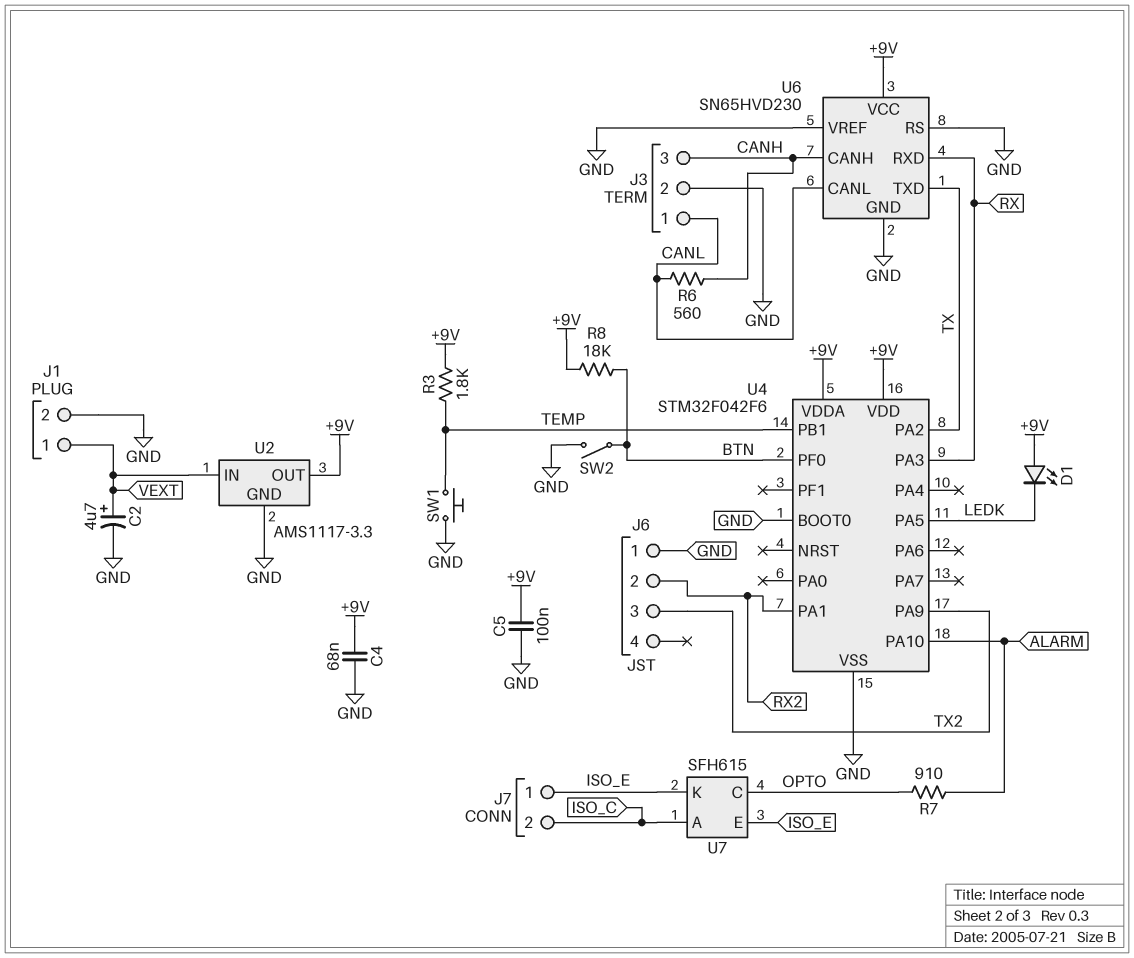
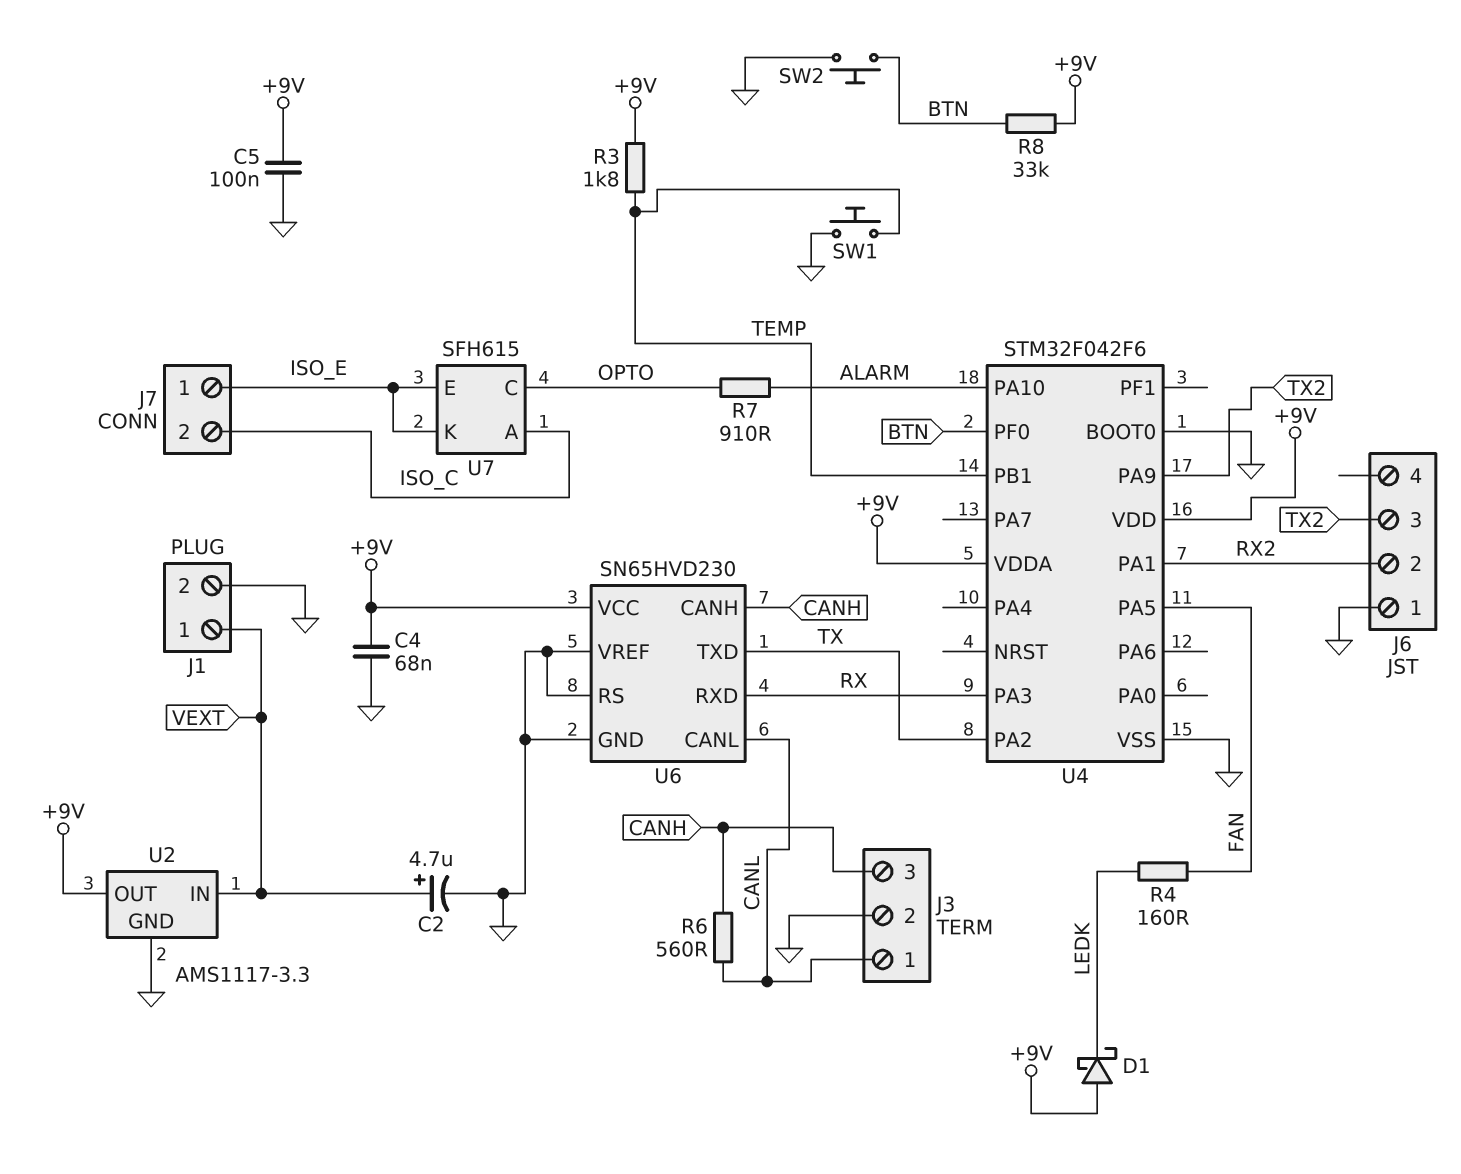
D1: LED (A +9V, K LEDK) -> schottky (A +9V, K LEDK)
R4: none -> 160 (FAN, LEDK)
R8: 18k (+9V, BTN) -> 33k (+9V, BTN)
SW2: switch (BTN, GND) -> button (BTN, GND)
U4 pin PA5: LEDK -> FAN

